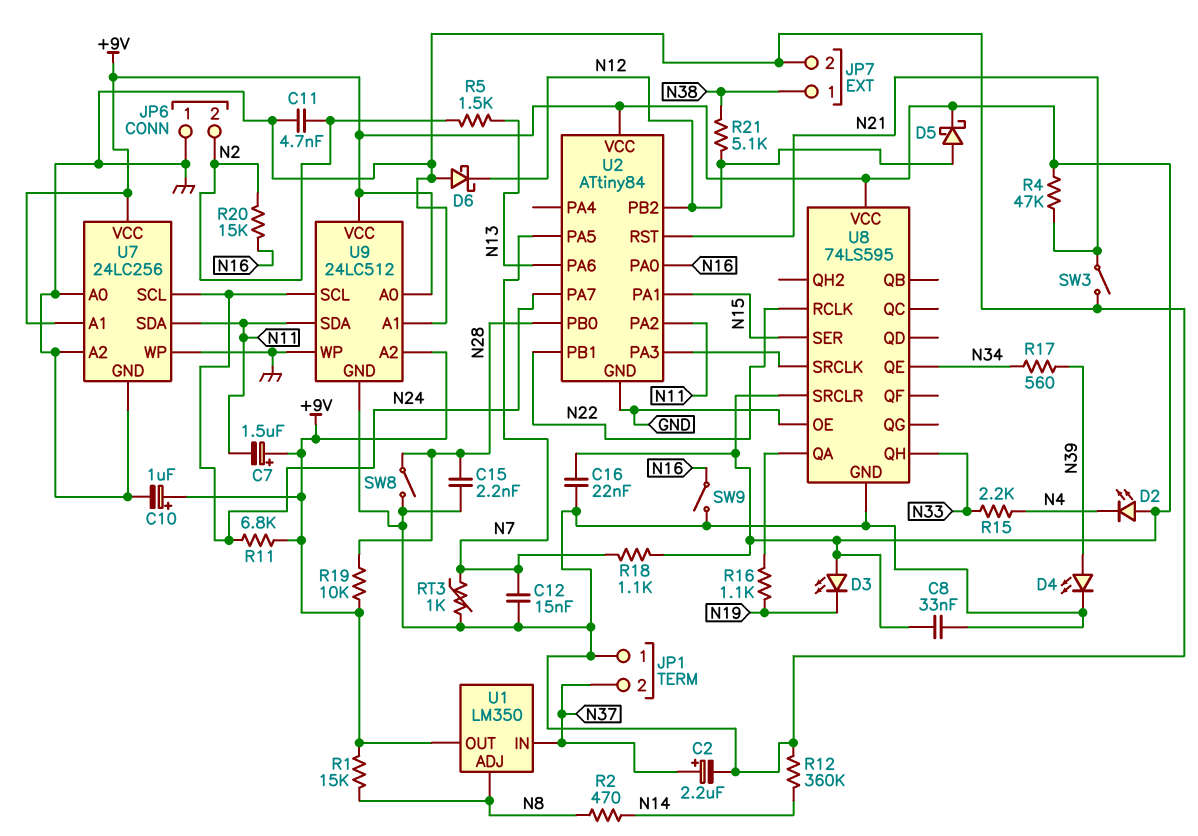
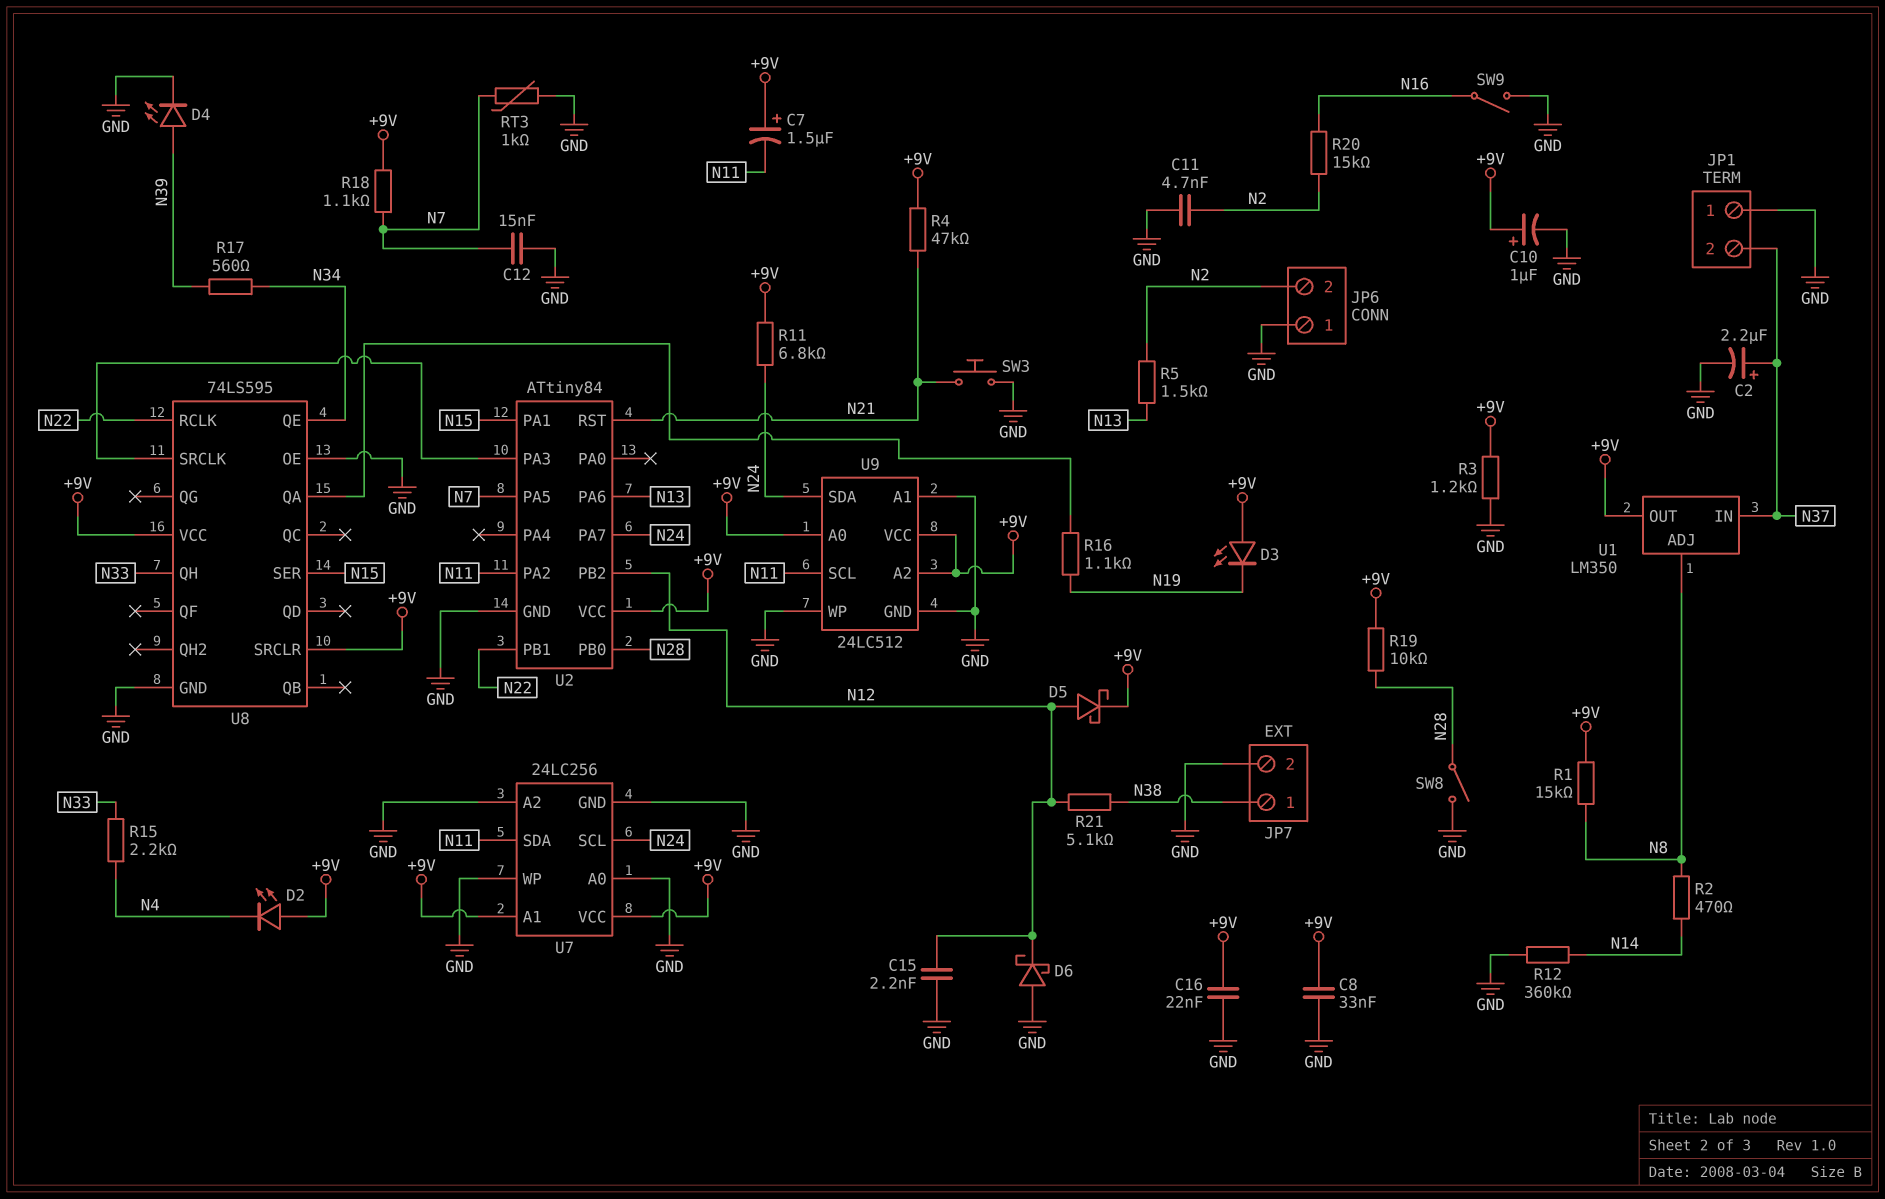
C15: 2.2nF (GND, N28) -> 2.2nF (GND, N12)
R3: none -> 1.2k (+9V, GND)
SW3: switch (GND, N21) -> button (GND, N21)
U2 pin PA0: N16 -> none
U9 pin SCL: N24 -> N11
U9 pin SDA: N11 -> N24

